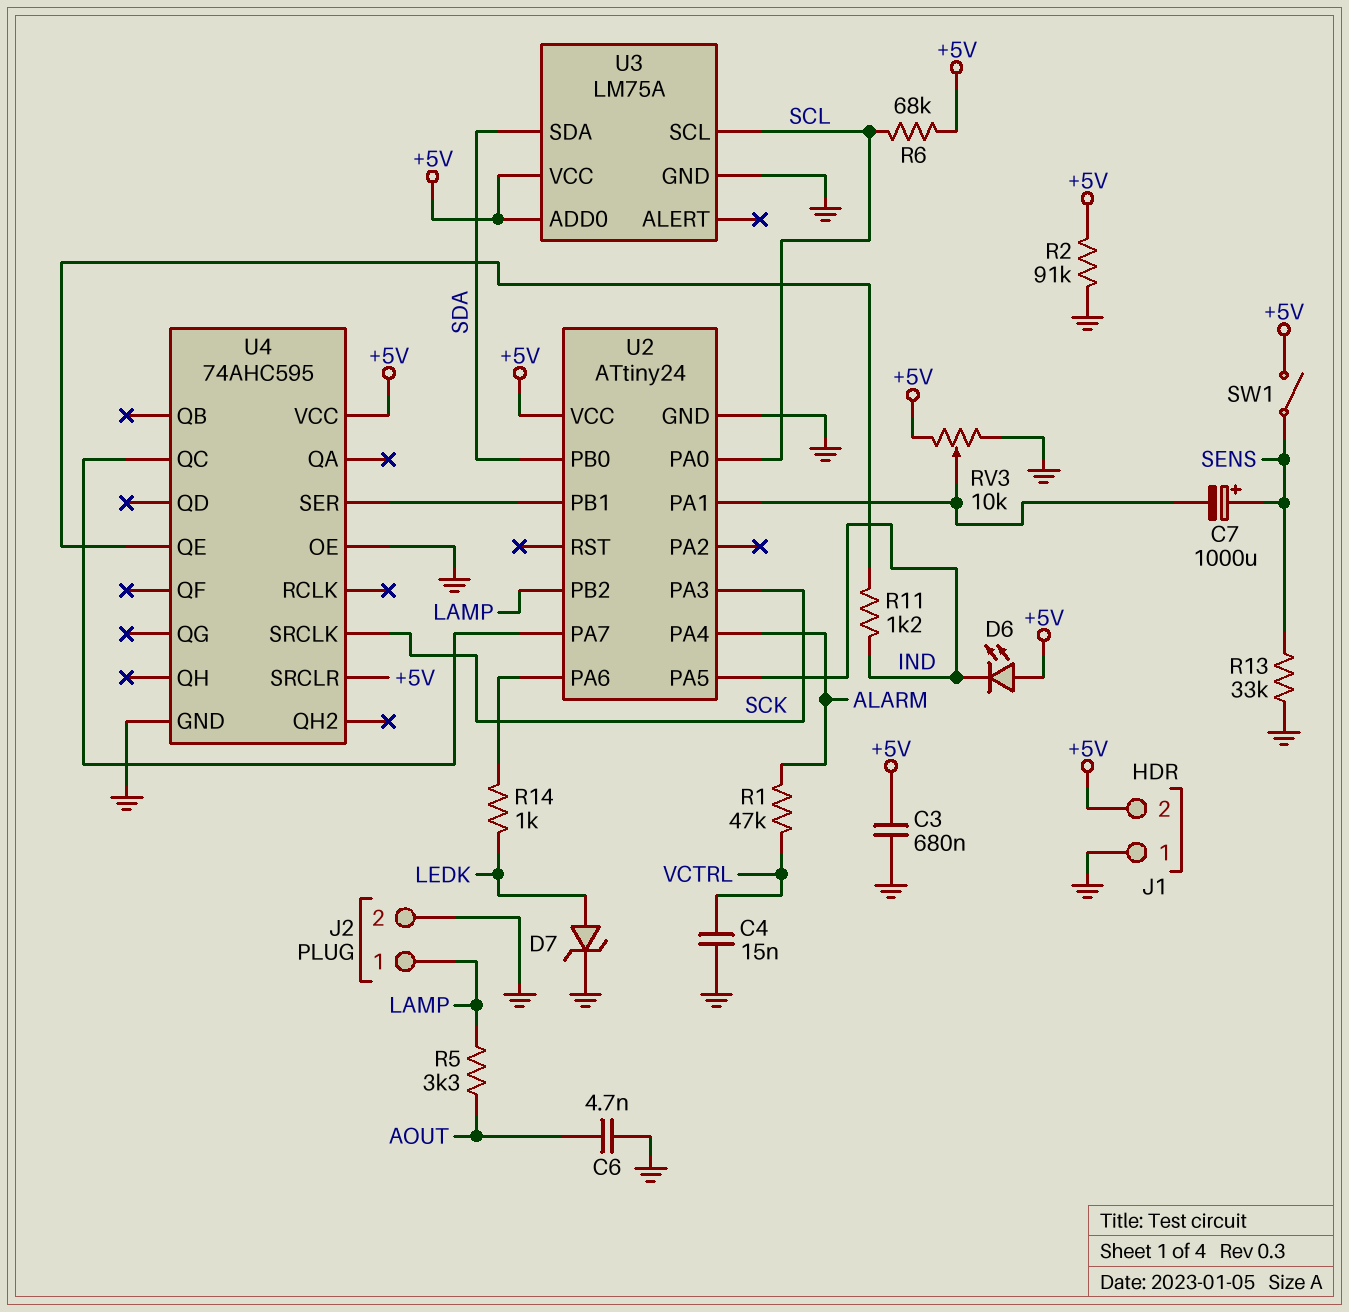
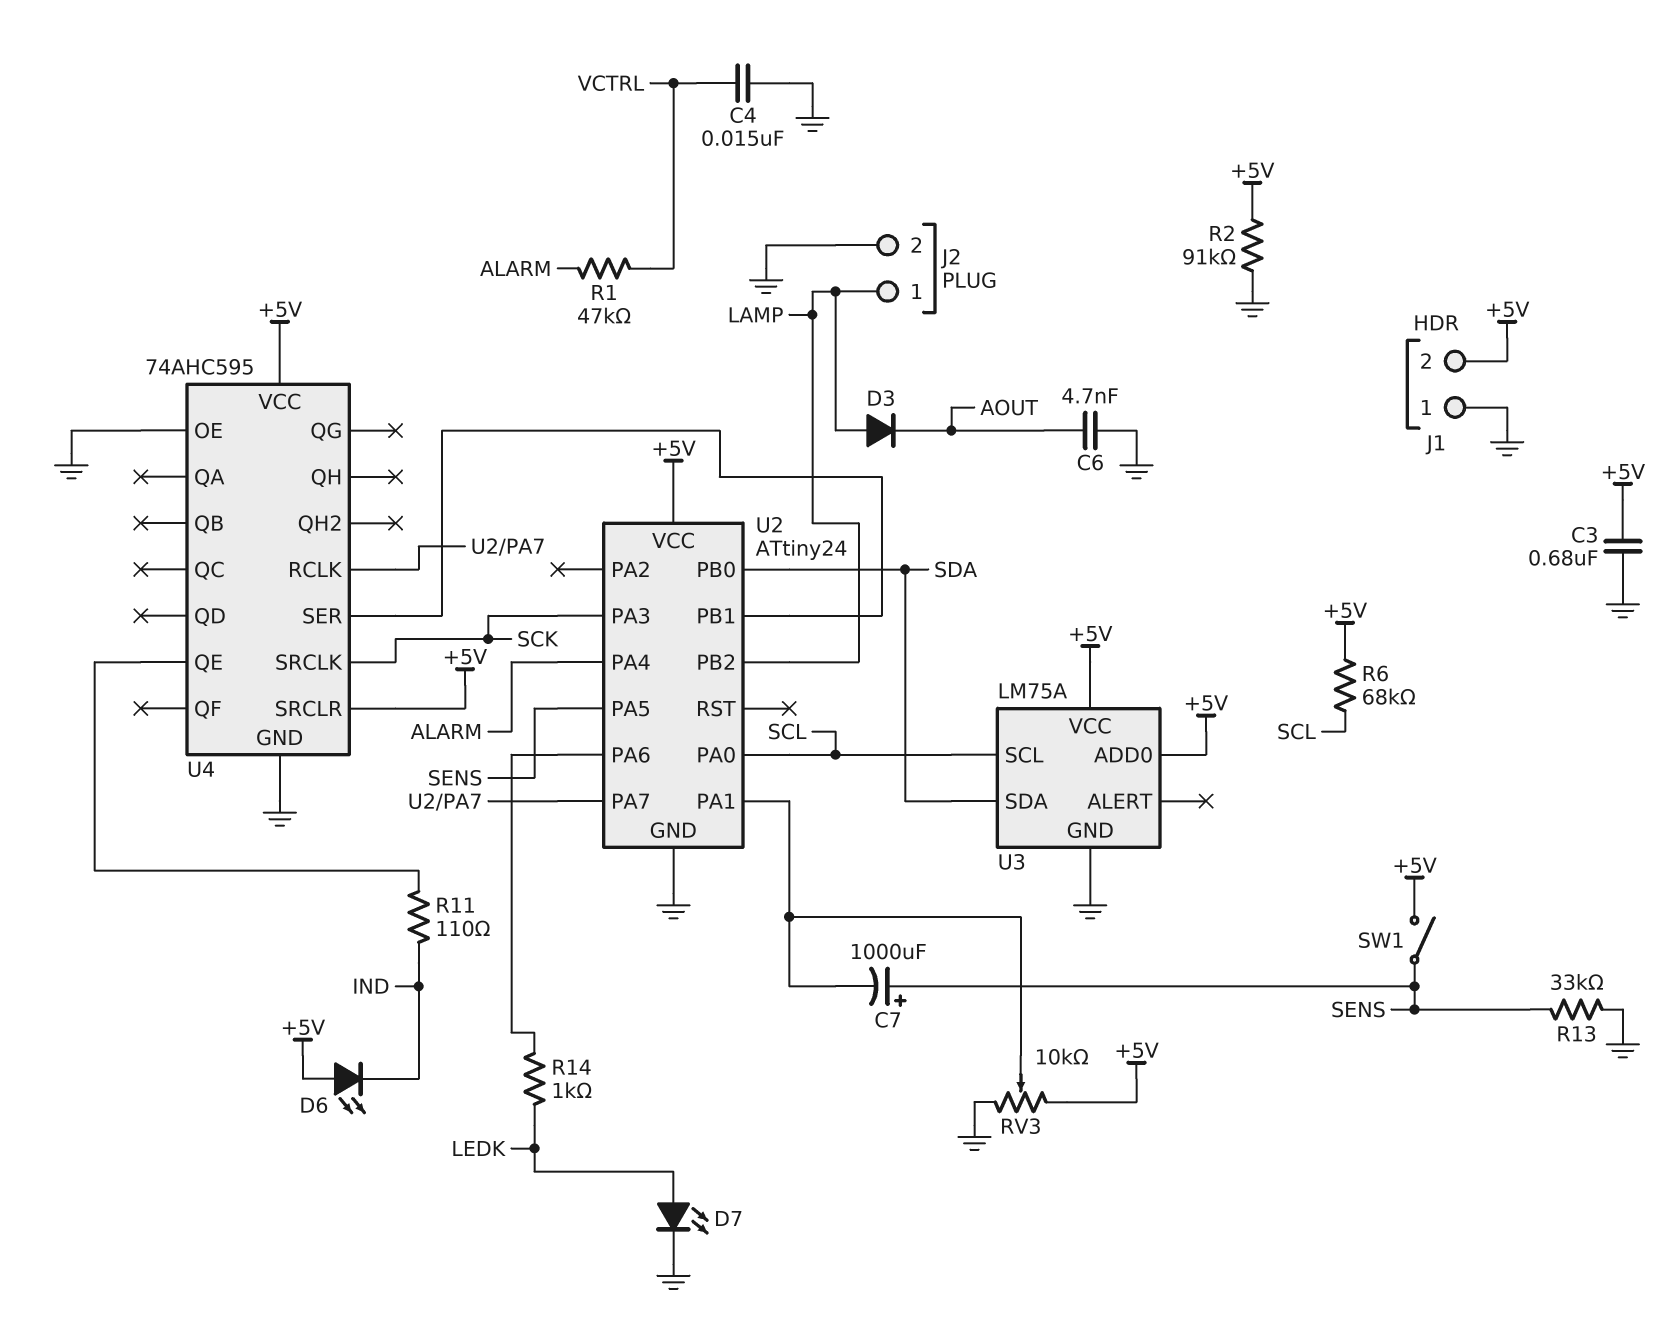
D3: none -> diode (A LAMP, K AOUT)
D7: zener (A LEDK, K GND) -> LED (A LEDK, K GND)
R5: 3.3k (AOUT, LAMP) -> none
R11: 1.2k (IND, U4/QE) -> 110 (IND, U4/QE)
U2 pin PA5: IND -> SENS
U4 pin QC: U2/PA7 -> none
U4 pin RCLK: none -> U2/PA7

